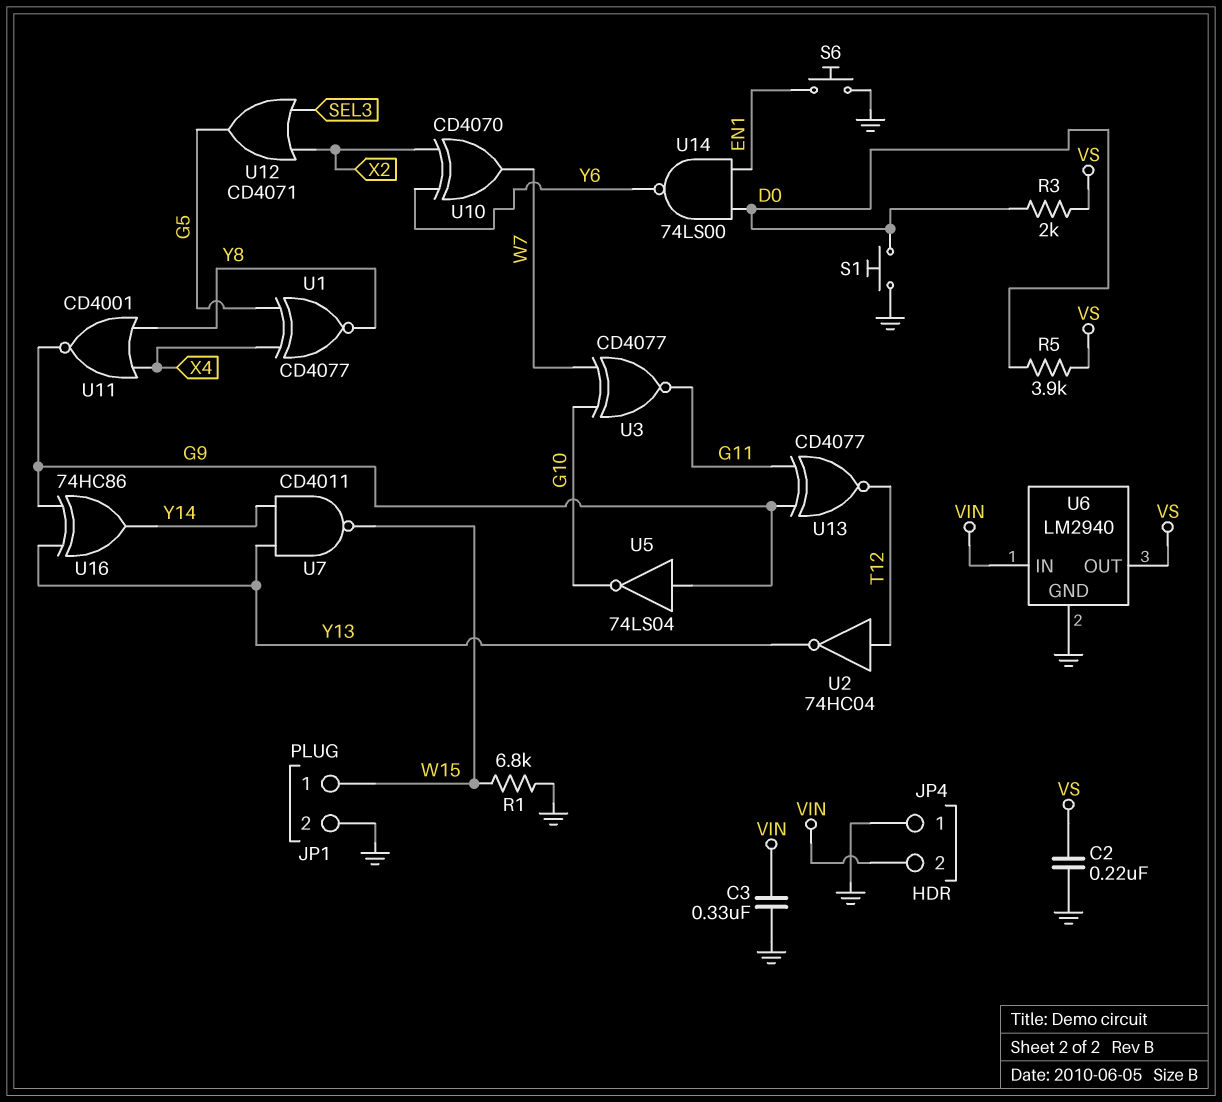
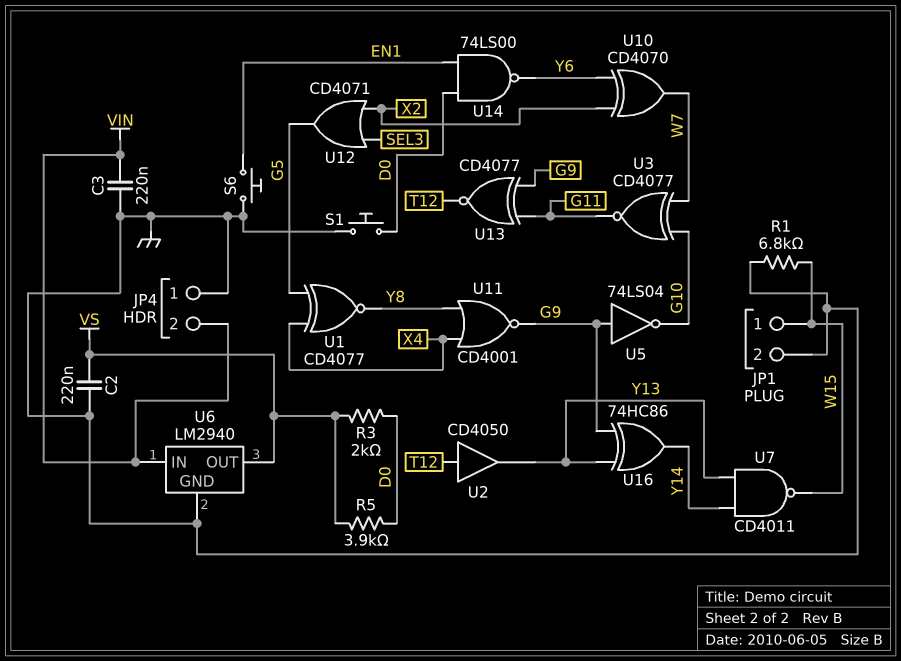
C3: 330nF (GND, VIN) -> 220nF (GND, VIN)
U2: NOT 74HC04 (in T12, out Y13) -> buffer CD4050 (in T12, out Y13)

